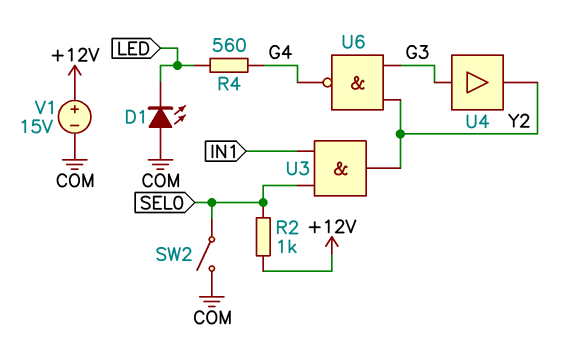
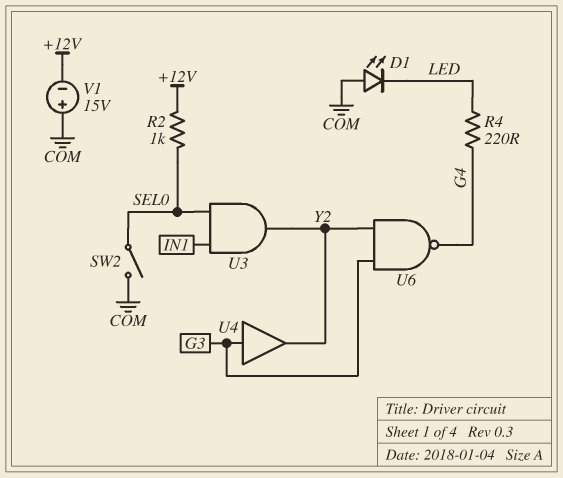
R4: 560 (G4, LED) -> 220 (G4, LED)
V1: 15V (plus +12V, minus COM) -> 15V (plus COM, minus +12V)

